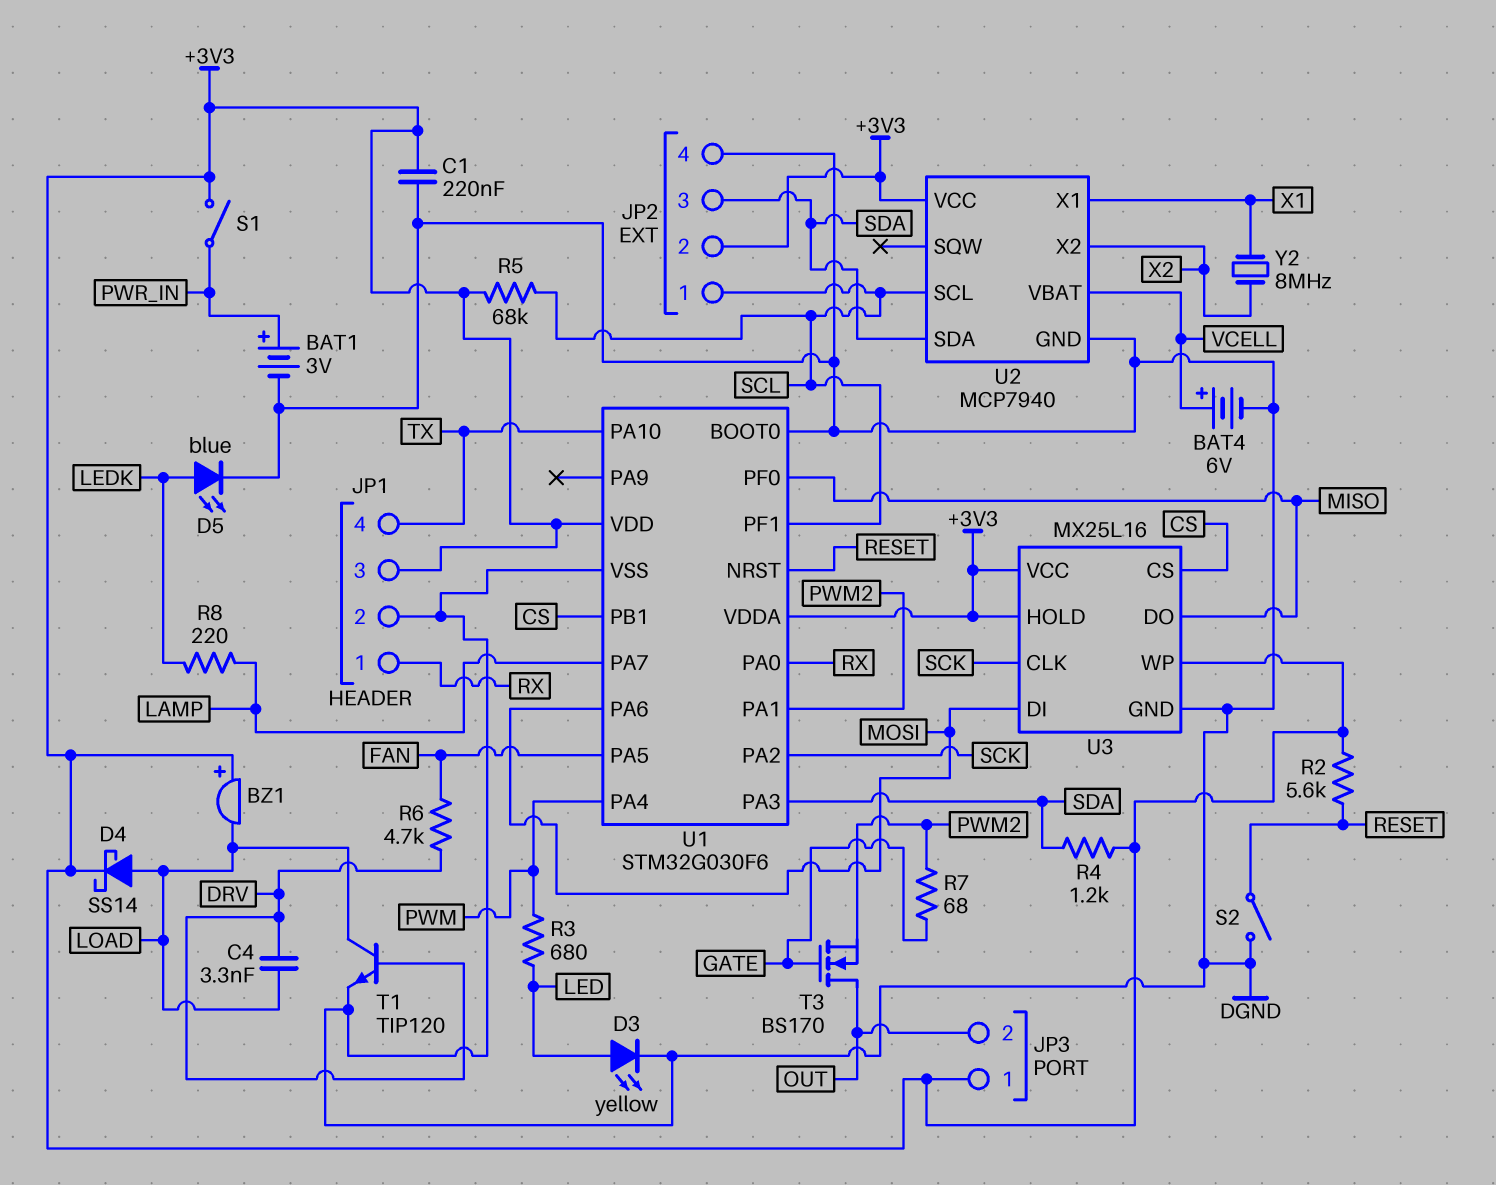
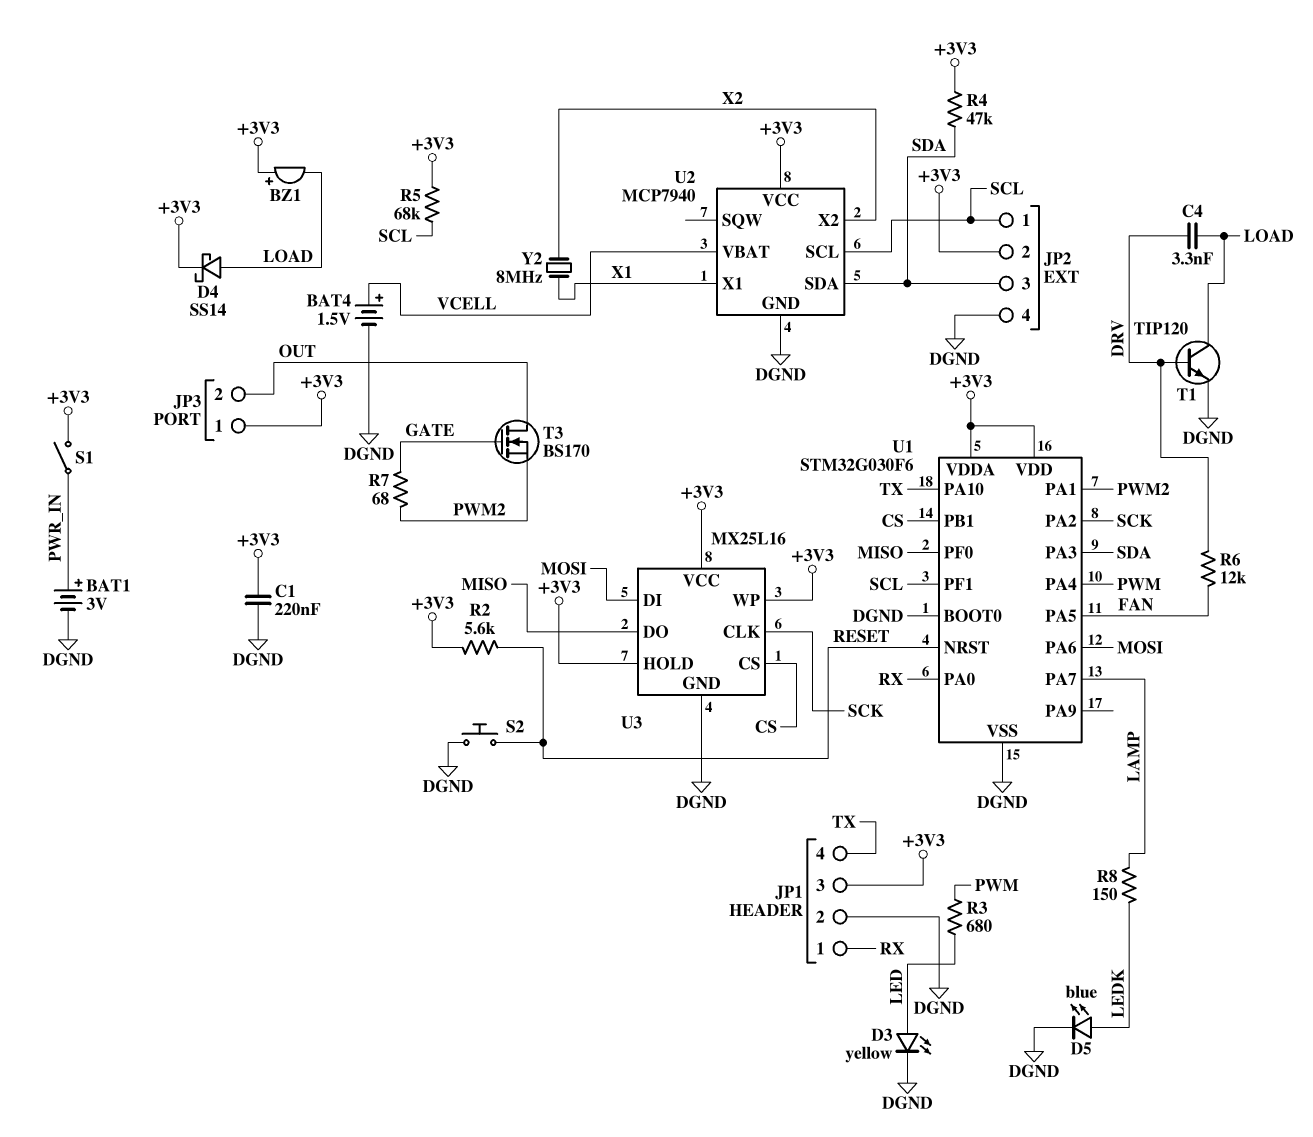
BAT4: 6V (plus VCELL, minus DGND) -> 1.5V (plus VCELL, minus DGND)
R4: 1.2k (+3V3, SDA) -> 47k (+3V3, SDA)
R6: 4.7k (DRV, FAN) -> 12k (DRV, FAN)
R8: 220 (LAMP, LEDK) -> 150 (LAMP, LEDK)
S2: switch (DGND, RESET) -> button (DGND, RESET)

